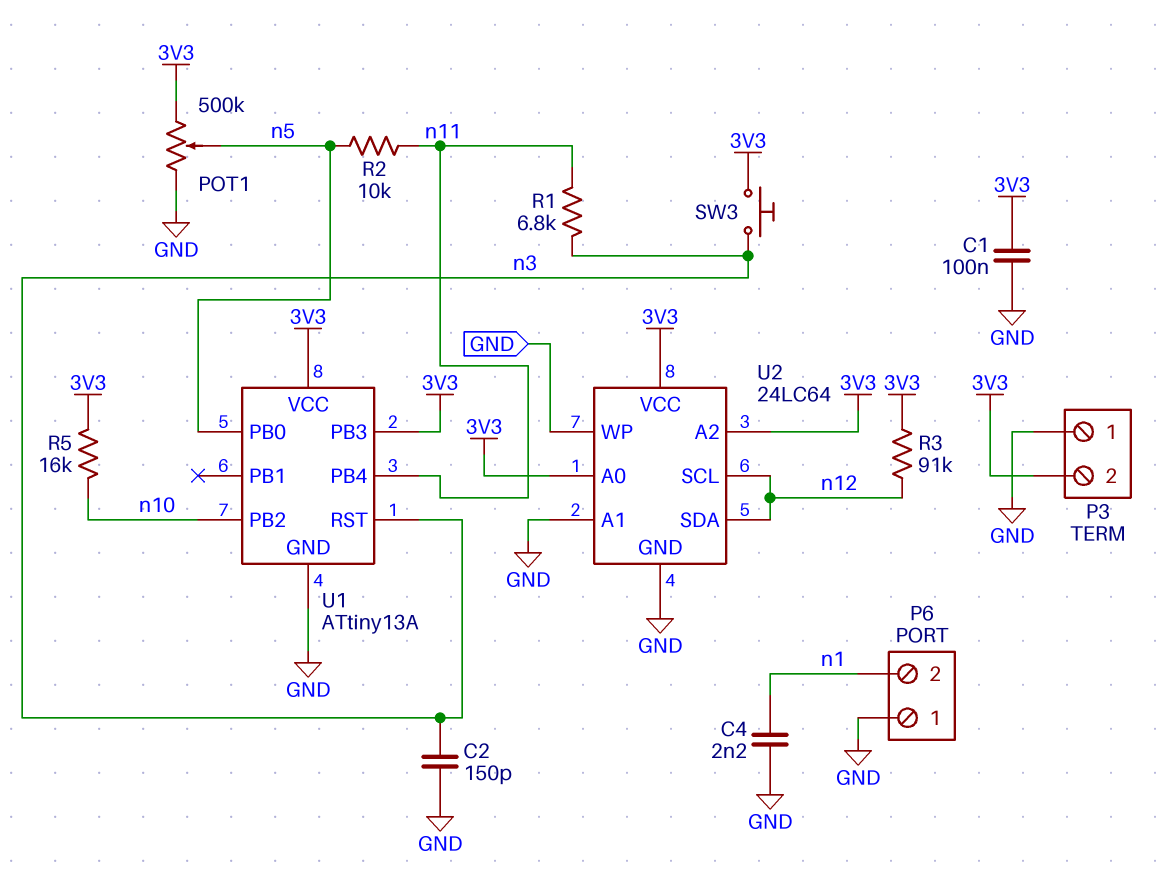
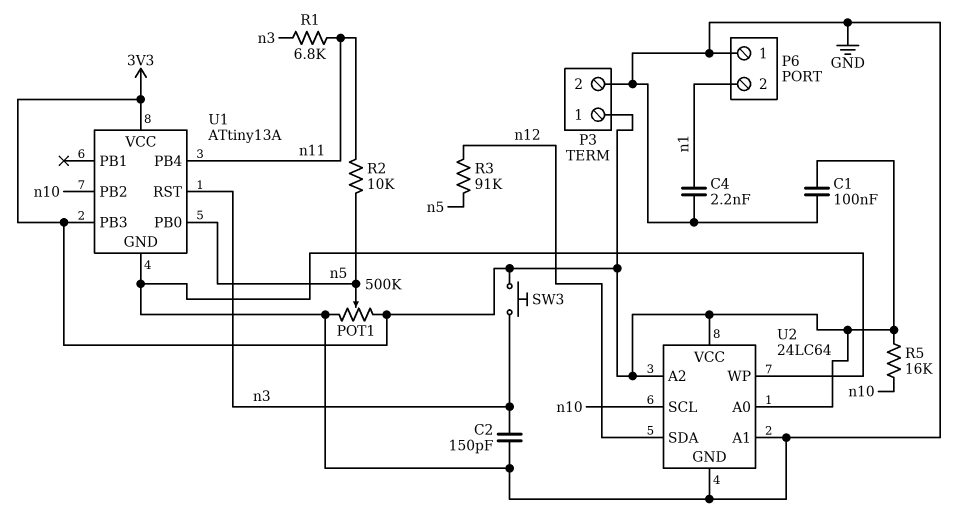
P3 pin 1: GND -> 3V3
P3 pin 2: 3V3 -> GND
R3: 91k (3V3, n12) -> 91k (n5, n12)
U2 pin SCL: n12 -> n10

